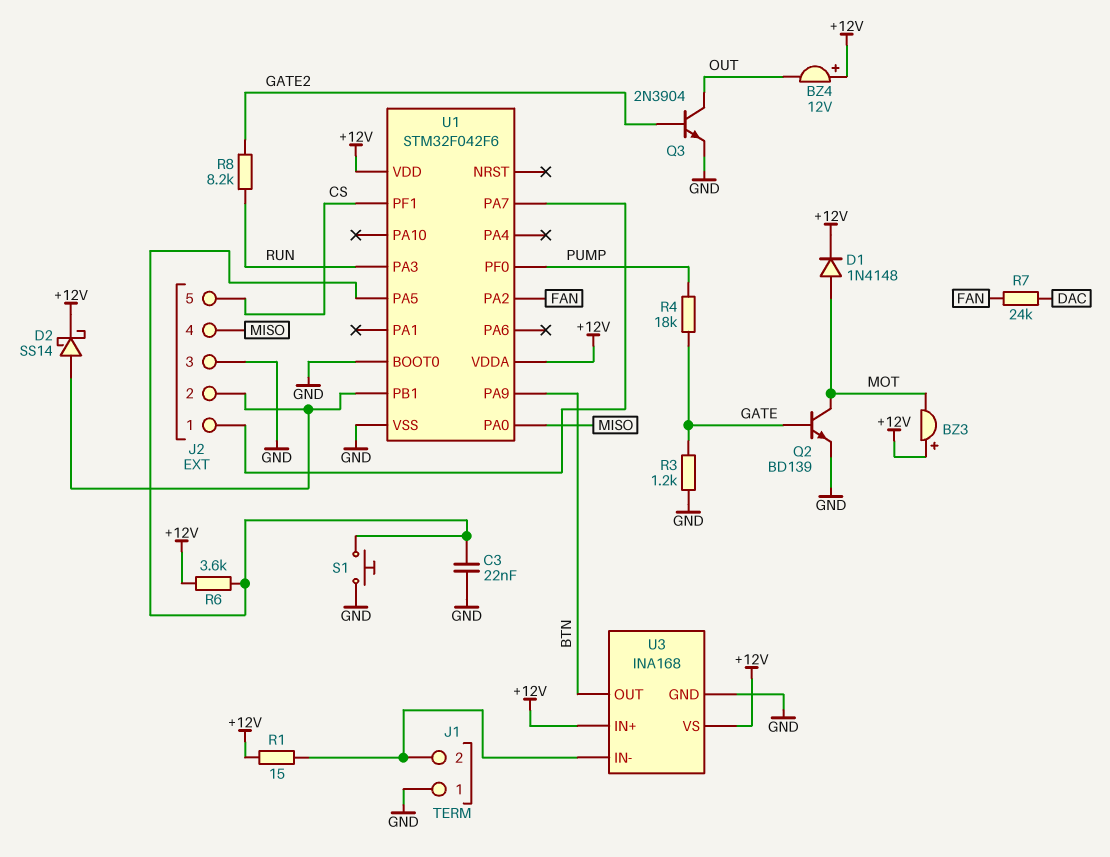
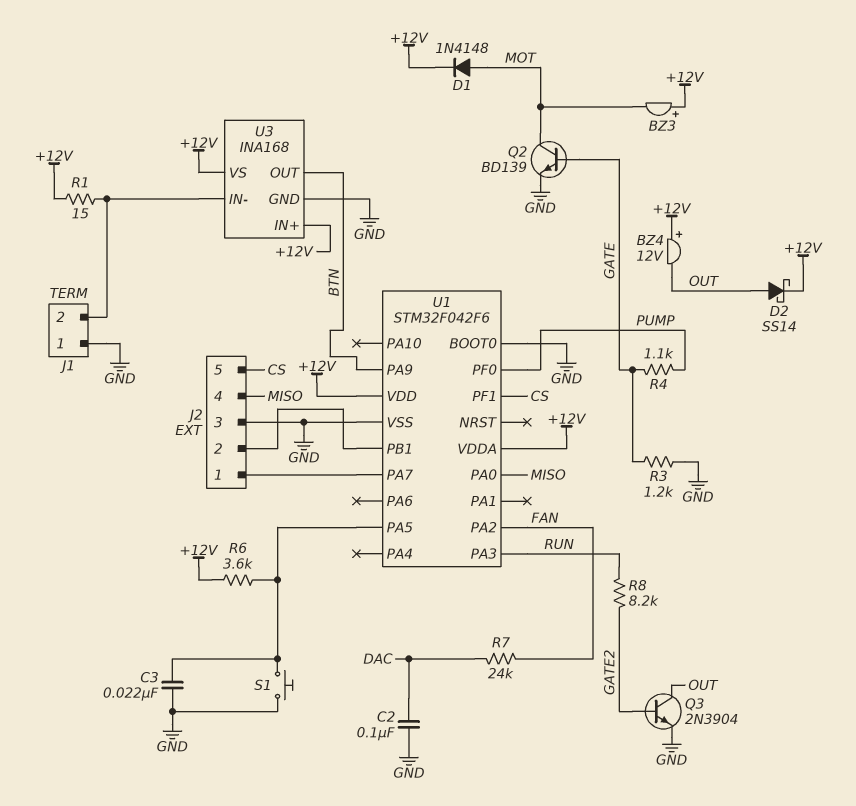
C2: none -> 100nF (DAC, GND)
D2: schottky SS14 (A J2/2, K +12V) -> schottky SS14 (A OUT, K +12V)
R4: 18k (GATE, PUMP) -> 1.1k (GATE, PUMP)

